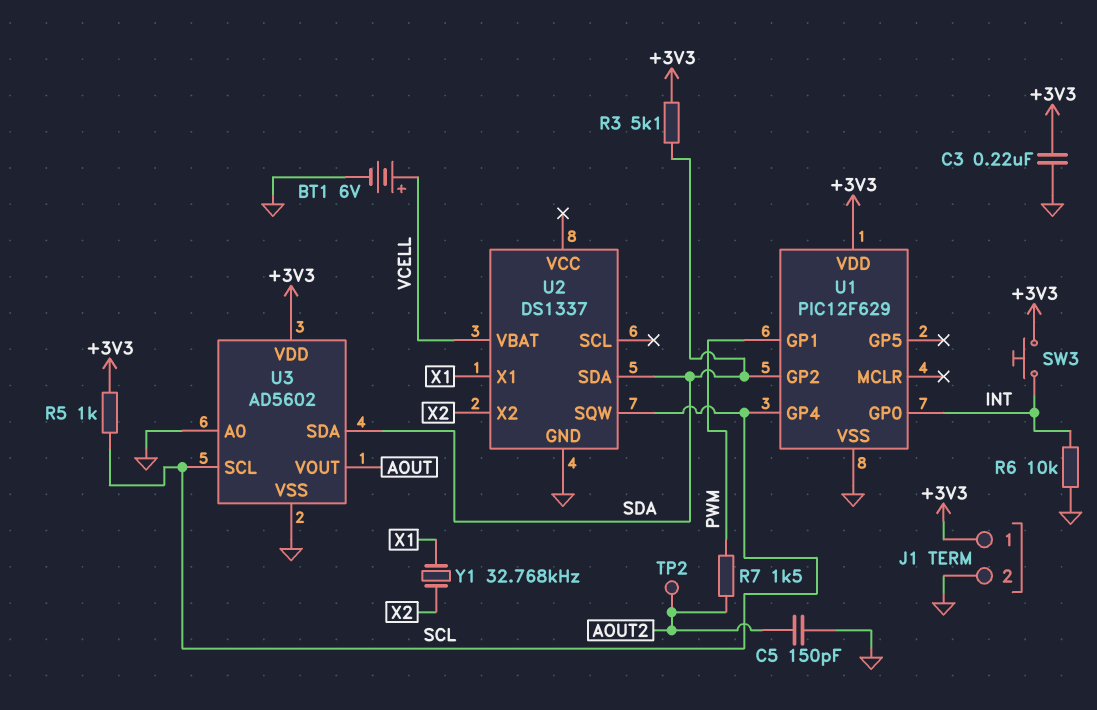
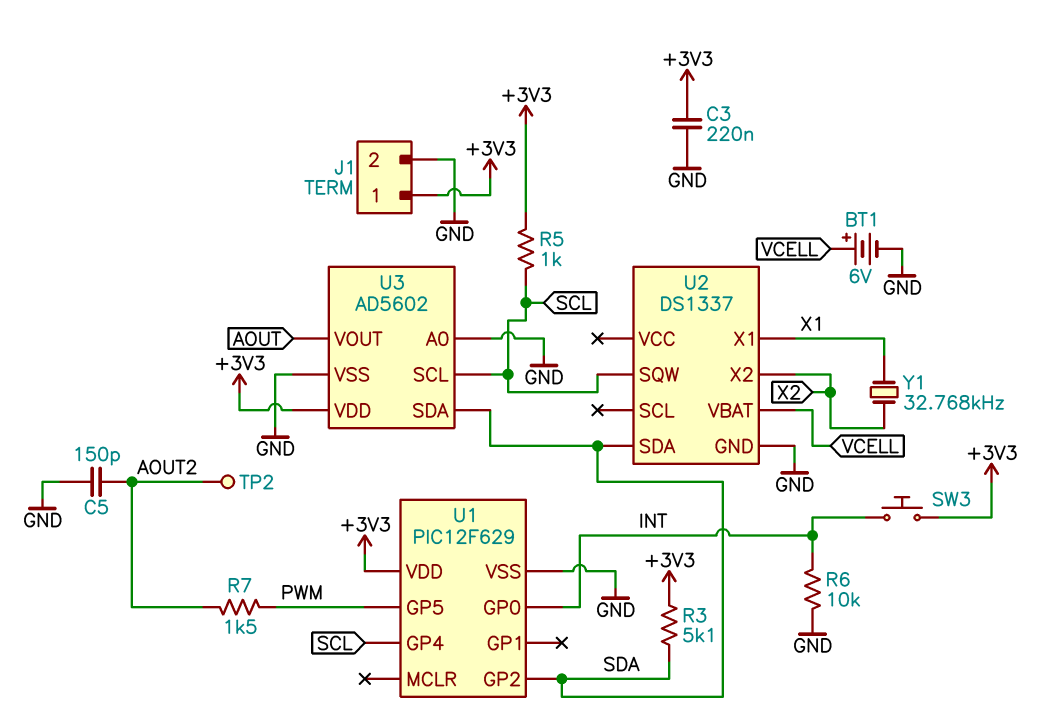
U1 pin GP1: PWM -> none
U1 pin GP5: none -> PWM

